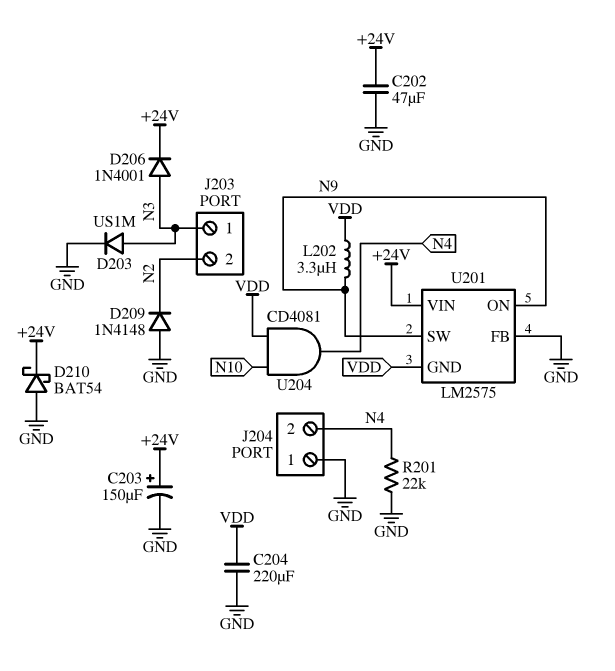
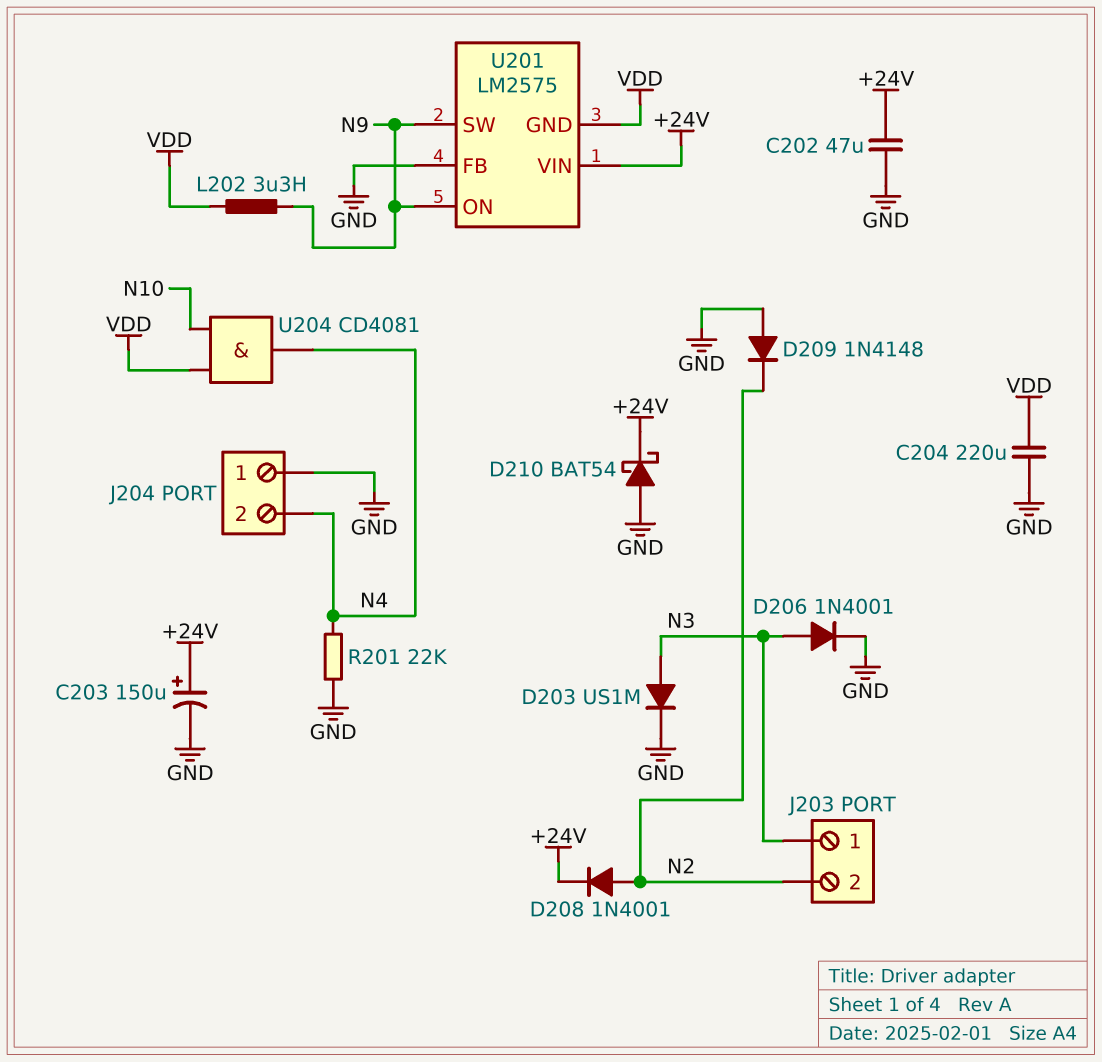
D206: diode 1N4001 (A N3, K +24V) -> diode 1N4001 (A N3, K GND)
D208: none -> diode 1N4001 (A N2, K +24V)

